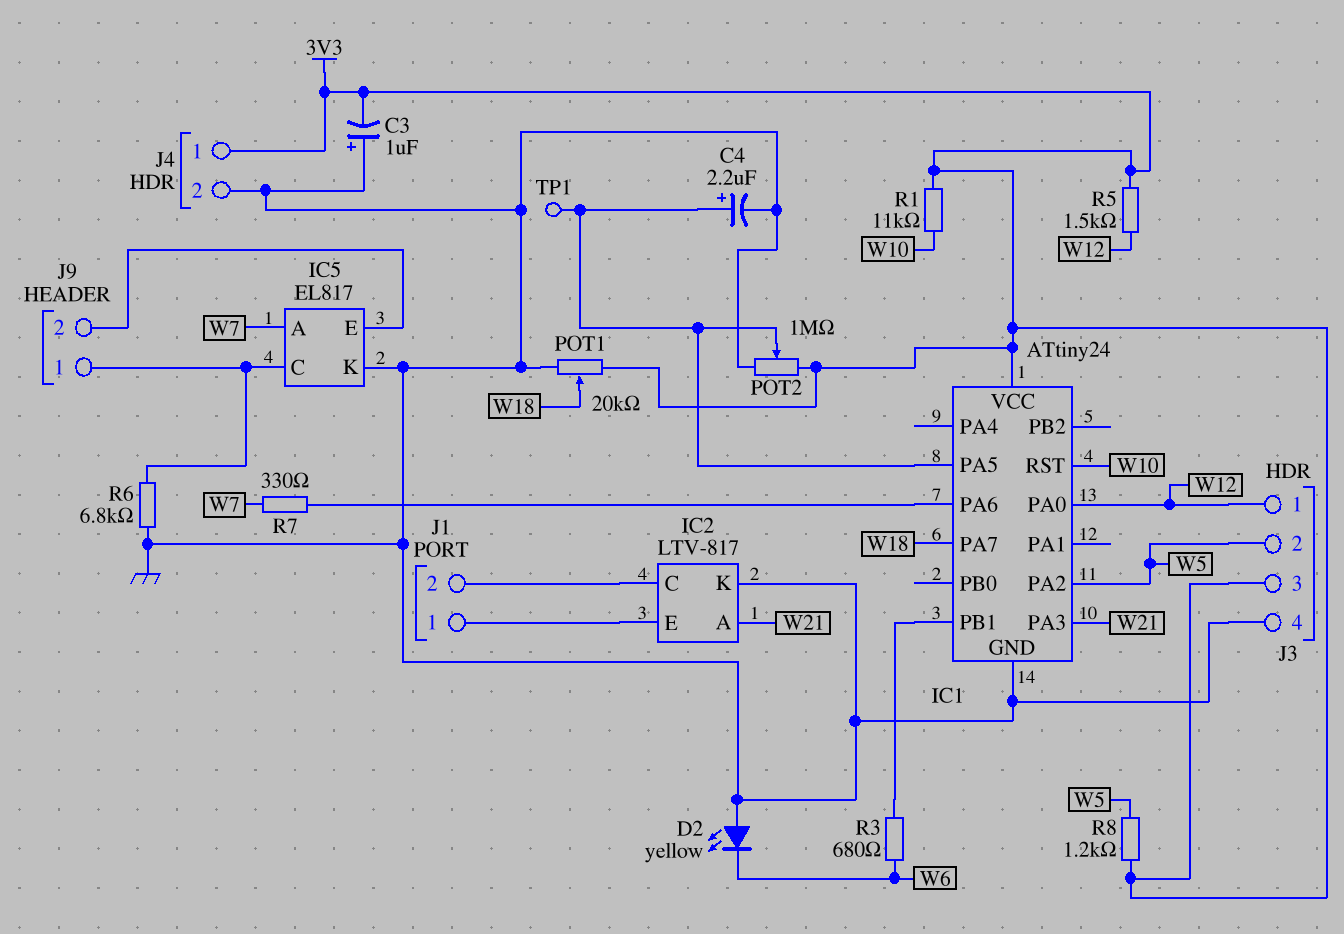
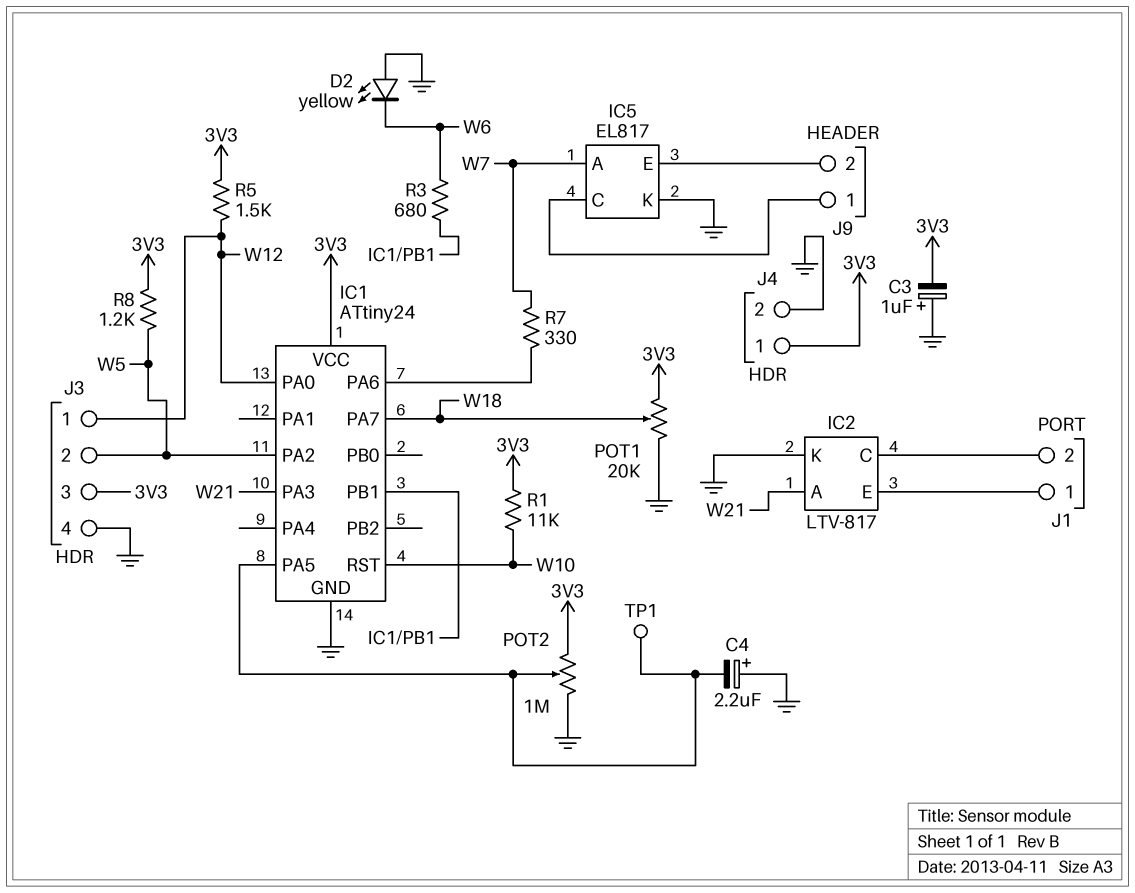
C4: 2.2uF (plus IC1/PA5, minus GND) -> 2.2uF (plus GND, minus IC1/PA5)
R6: 6.8k (GND, IC5/C) -> none

